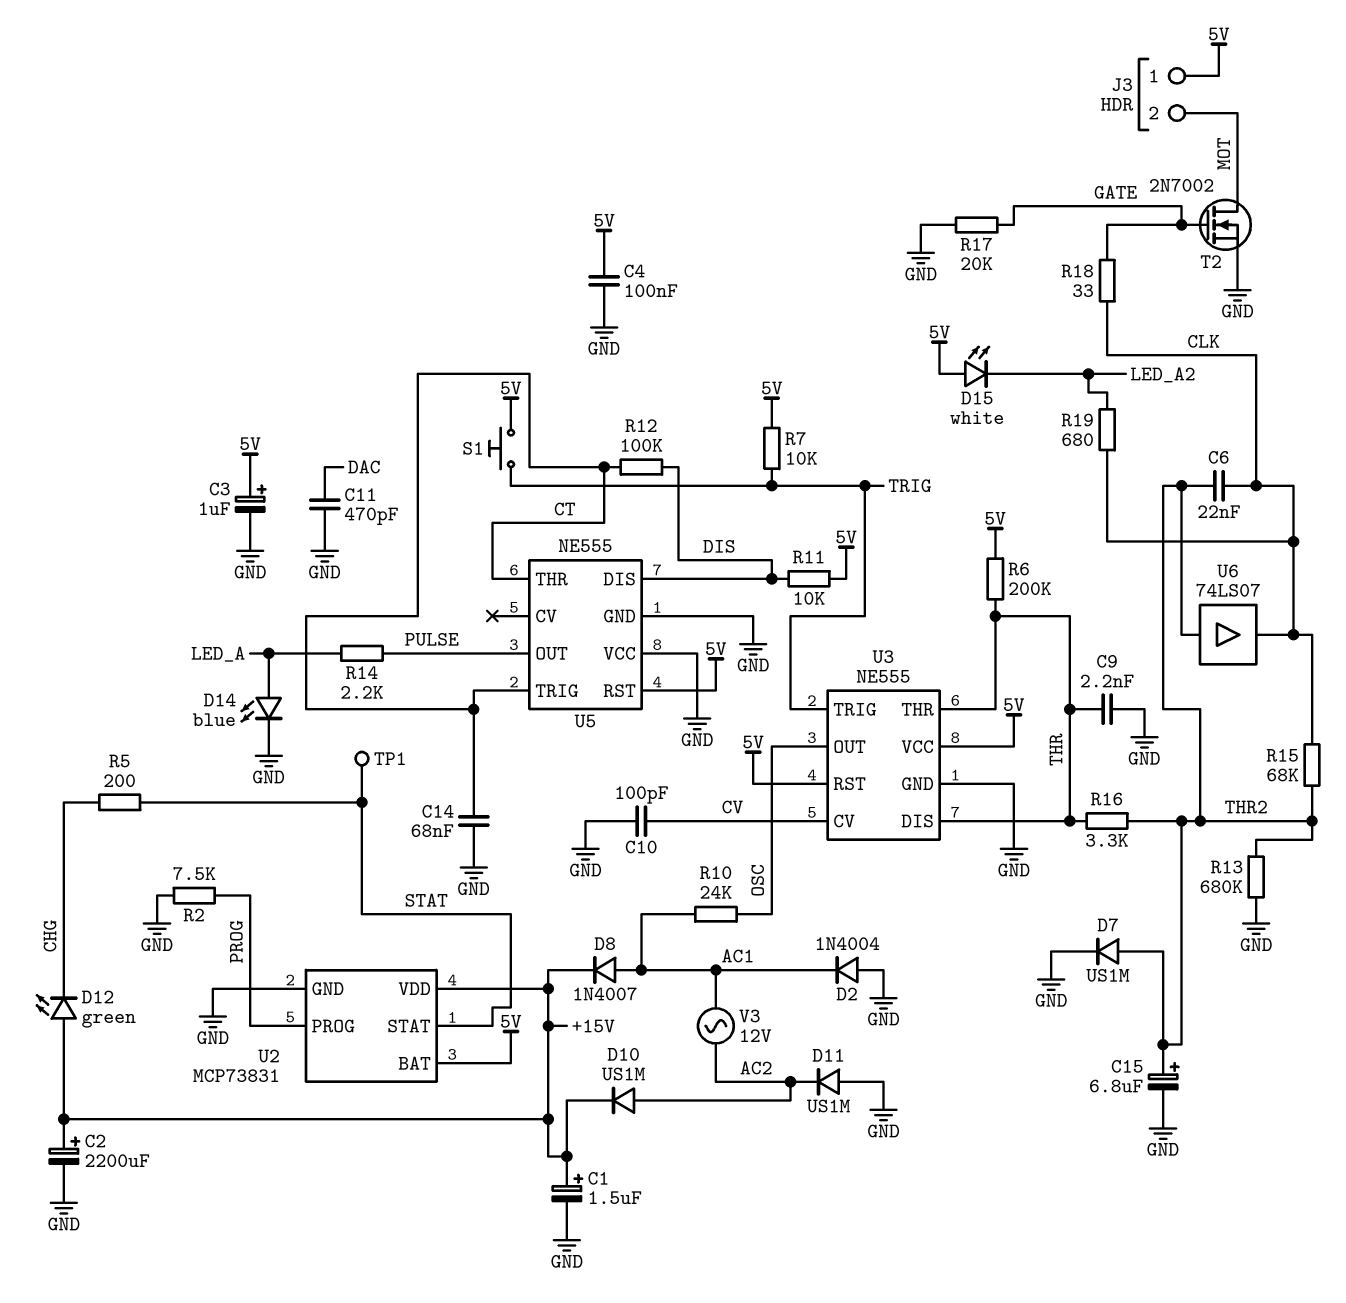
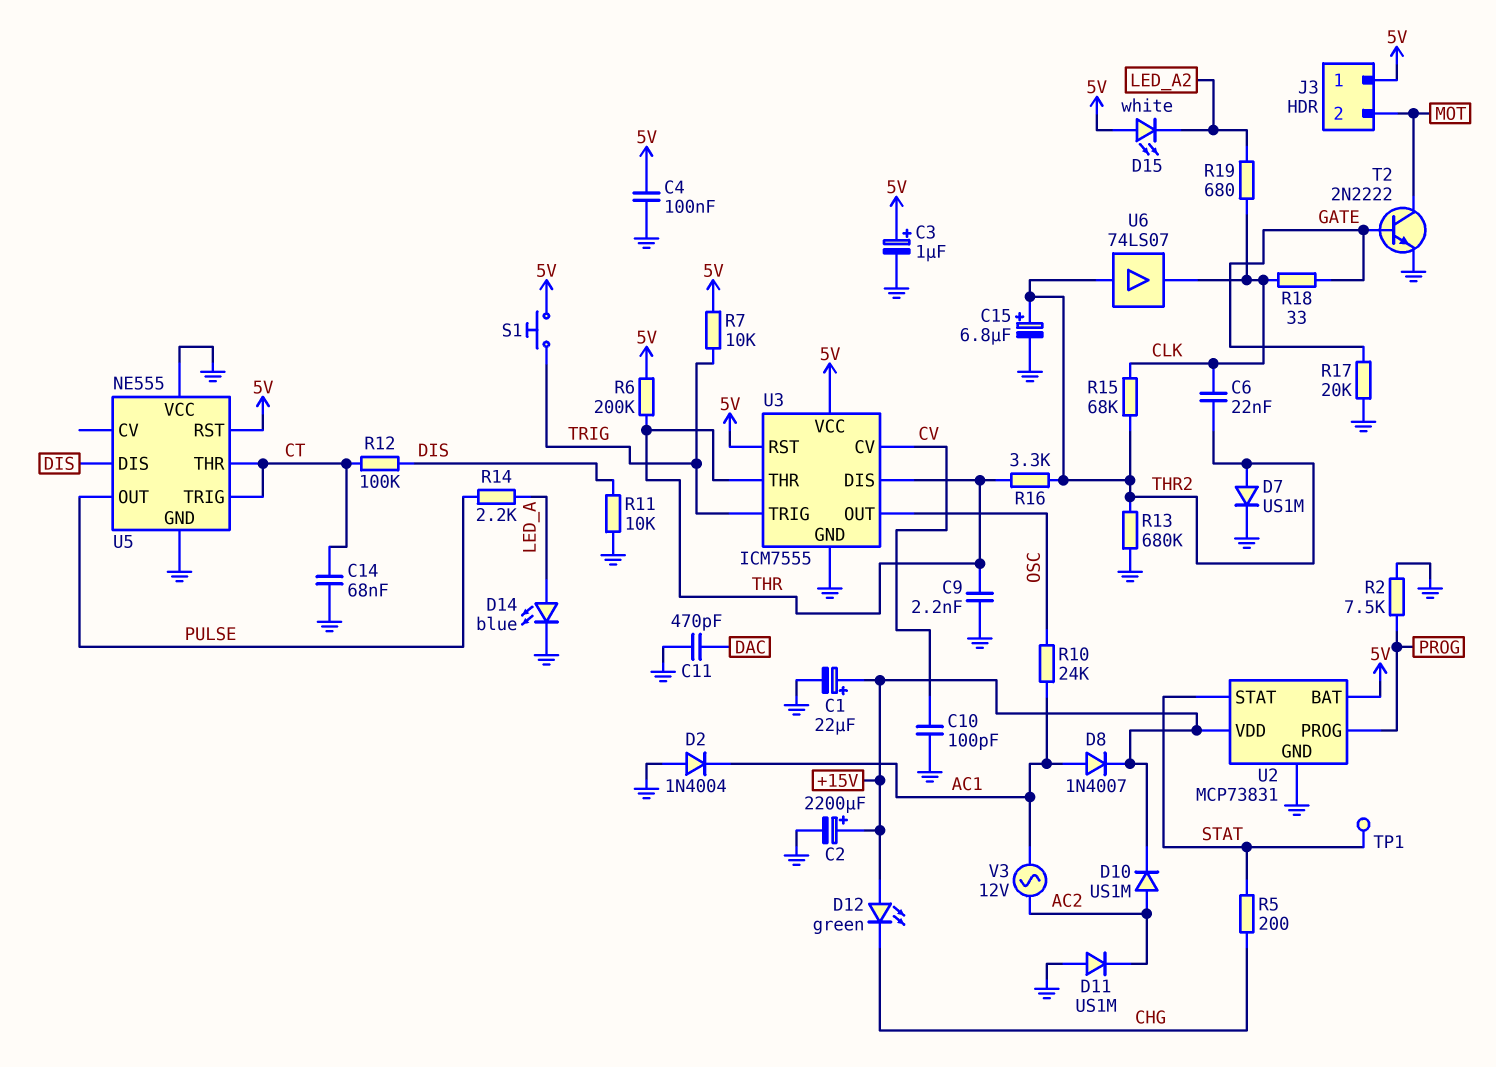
C1: 1.5uF (plus +15V, minus GND) -> 22uF (plus +15V, minus GND)
R11: 10k (5V, DIS) -> 10k (DIS, GND)
T2: NMOS 2N7002 (G GATE, D MOT, S GND) -> NPN 2N2222 (B GATE, C MOT, E GND)
U3: NE555 -> ICM7555

